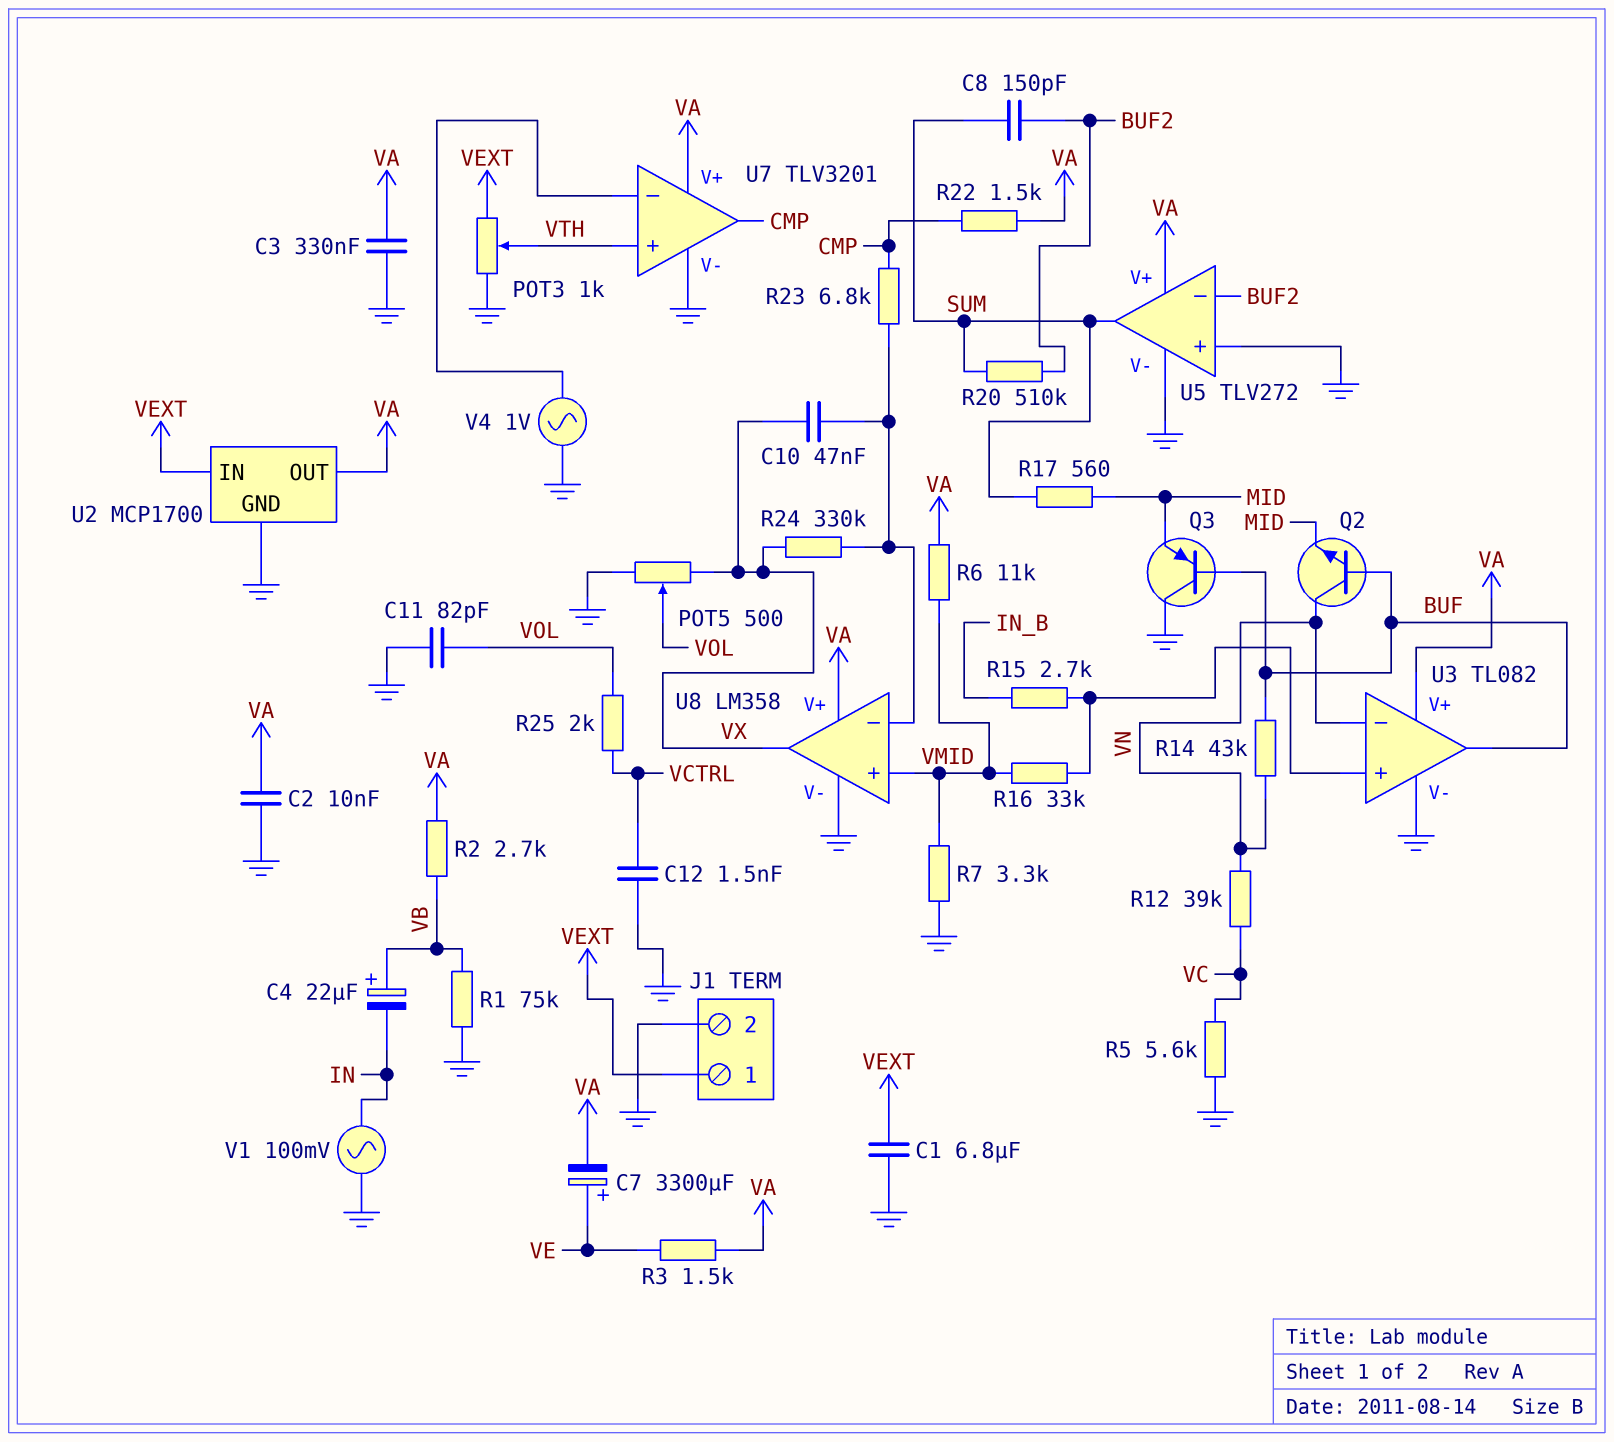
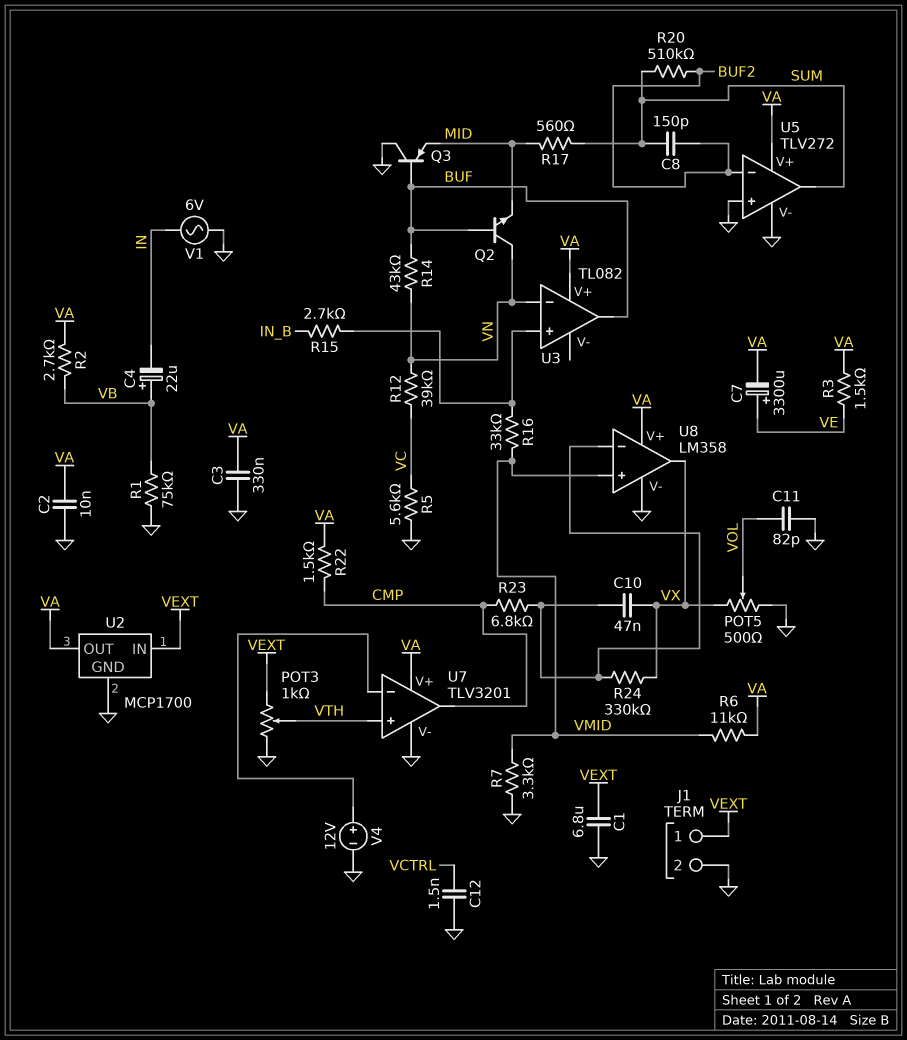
R25: 2k (VCTRL, VOL) -> none
U3 pin V-: GND -> none
V1: AC 100mV (GND, IN) -> AC 6V (GND, IN)
V4: AC 1V (GND, U7/in-) -> 12V (plus U7/in-, minus GND)

